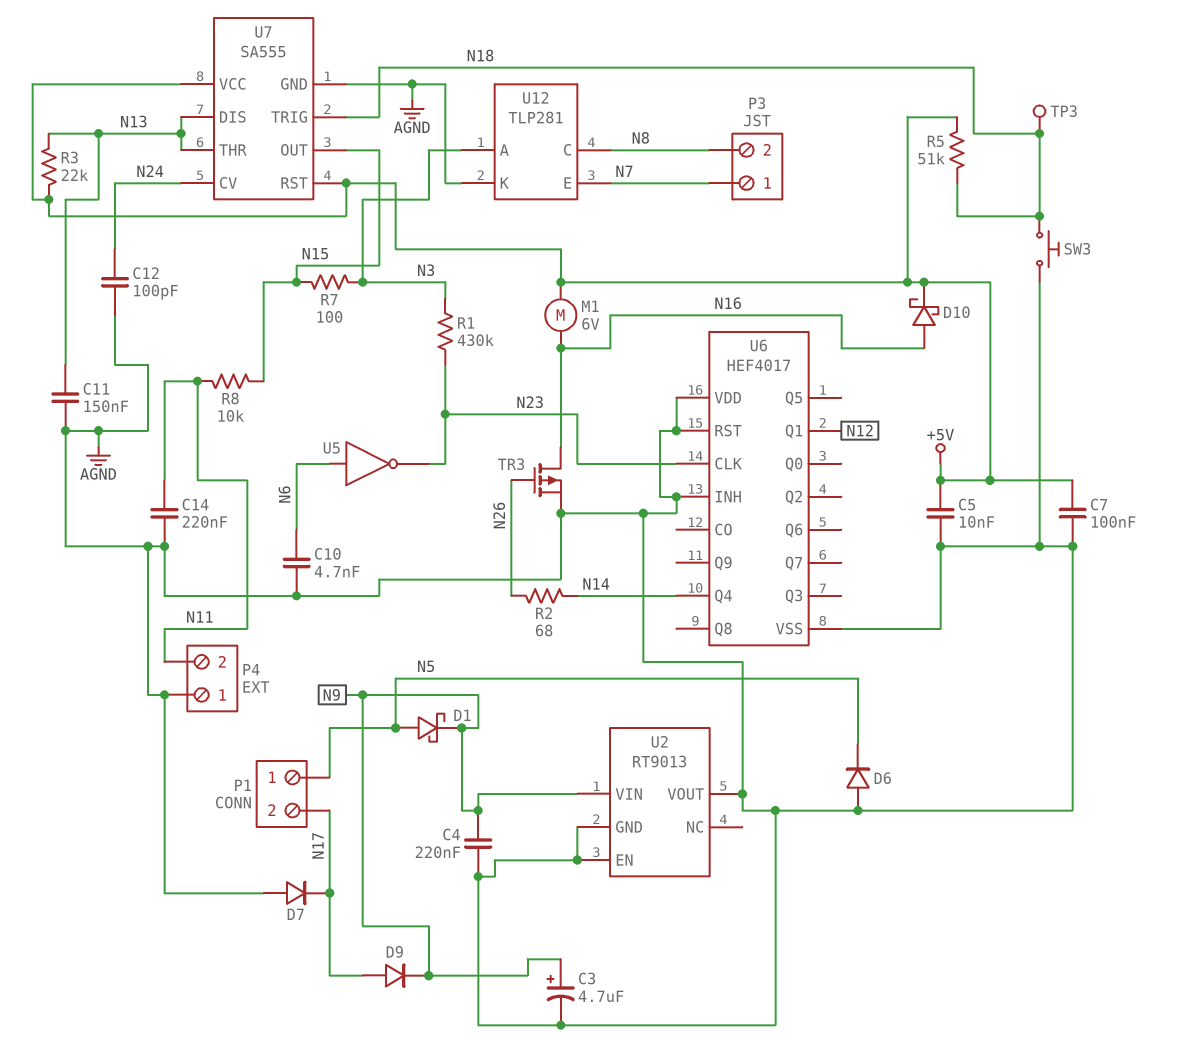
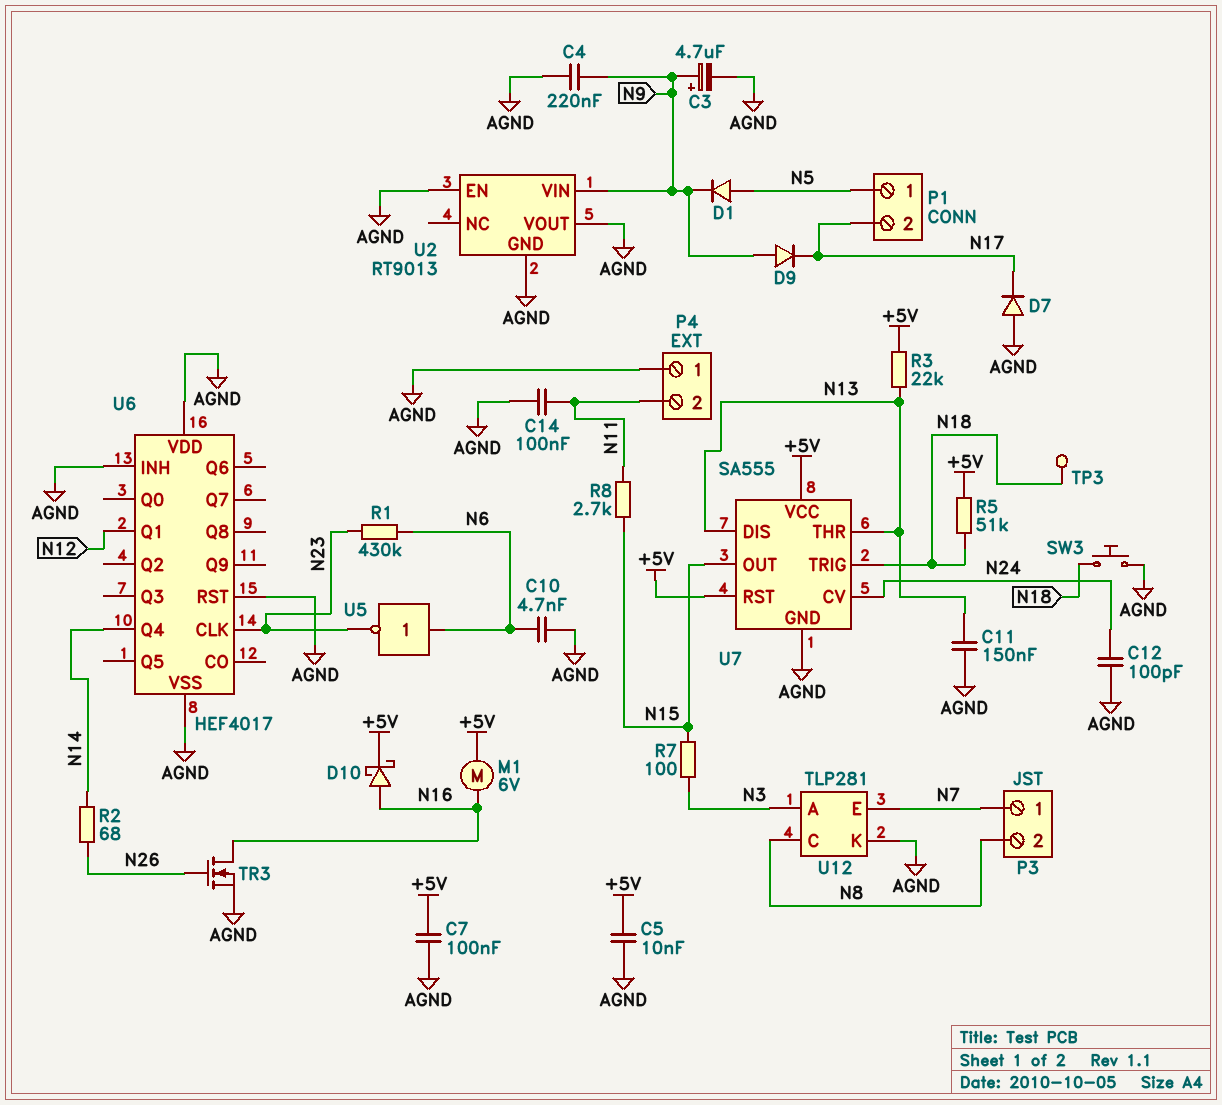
C14: 220nF (AGND, N11) -> 100nF (AGND, N11)
D1: schottky (A N5, K N9) -> diode (A N5, K N9)
D6: diode (A AGND, K N5) -> none
D9: diode (A N17, K N9) -> diode (A N9, K N17)
R1: 430k (N3, N23) -> 430k (N6, N23)
R8: 10k (N11, N15) -> 2.7k (N11, N15)
TR3: PMOS (G N26, D N16, S AGND) -> NMOS (G N26, D N16, S AGND)

